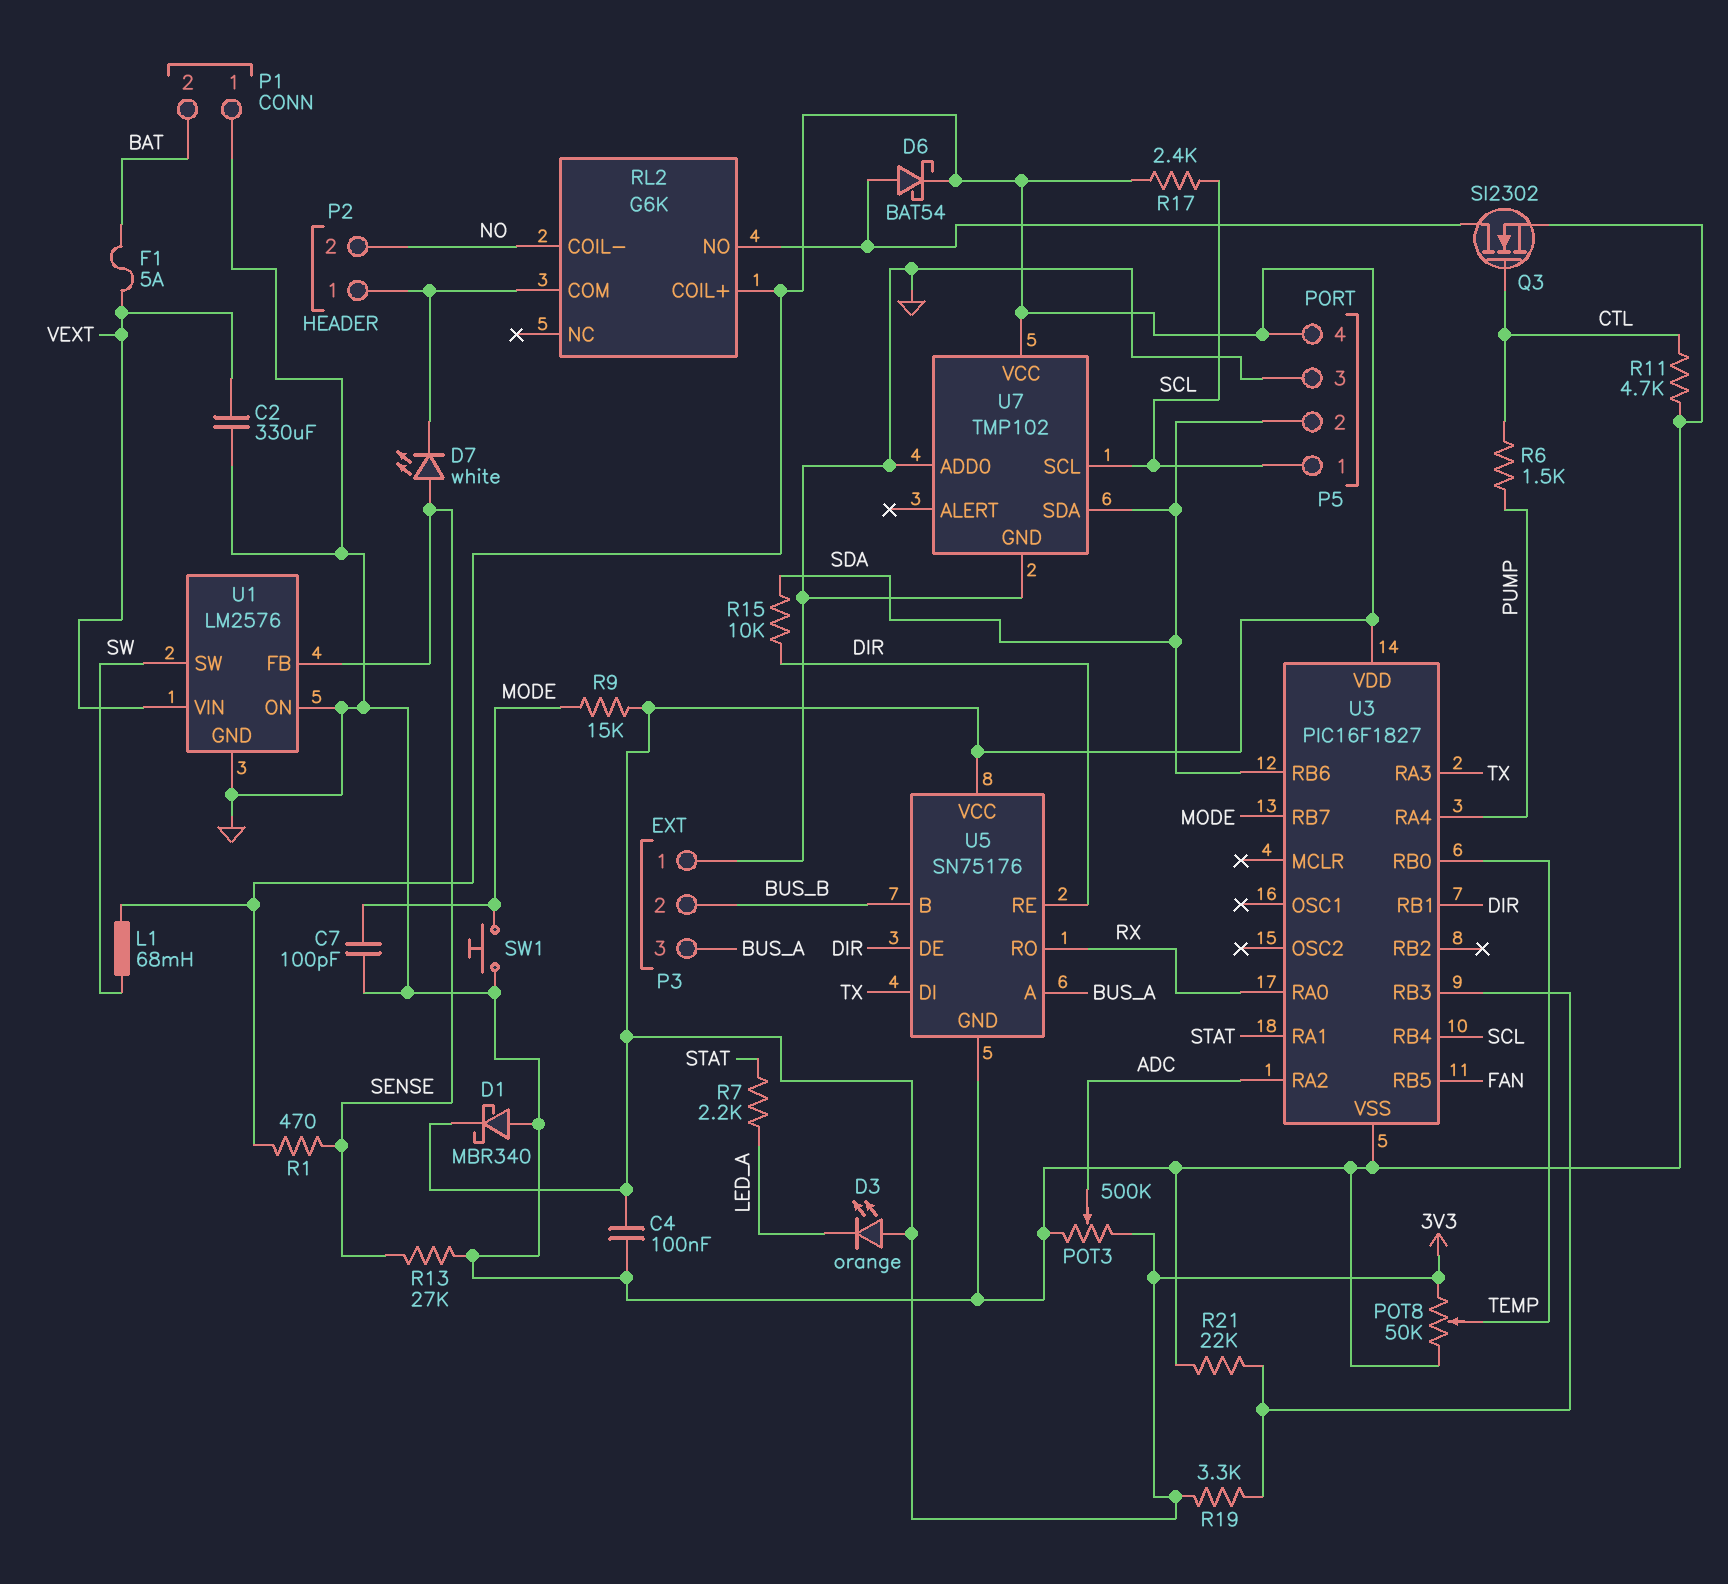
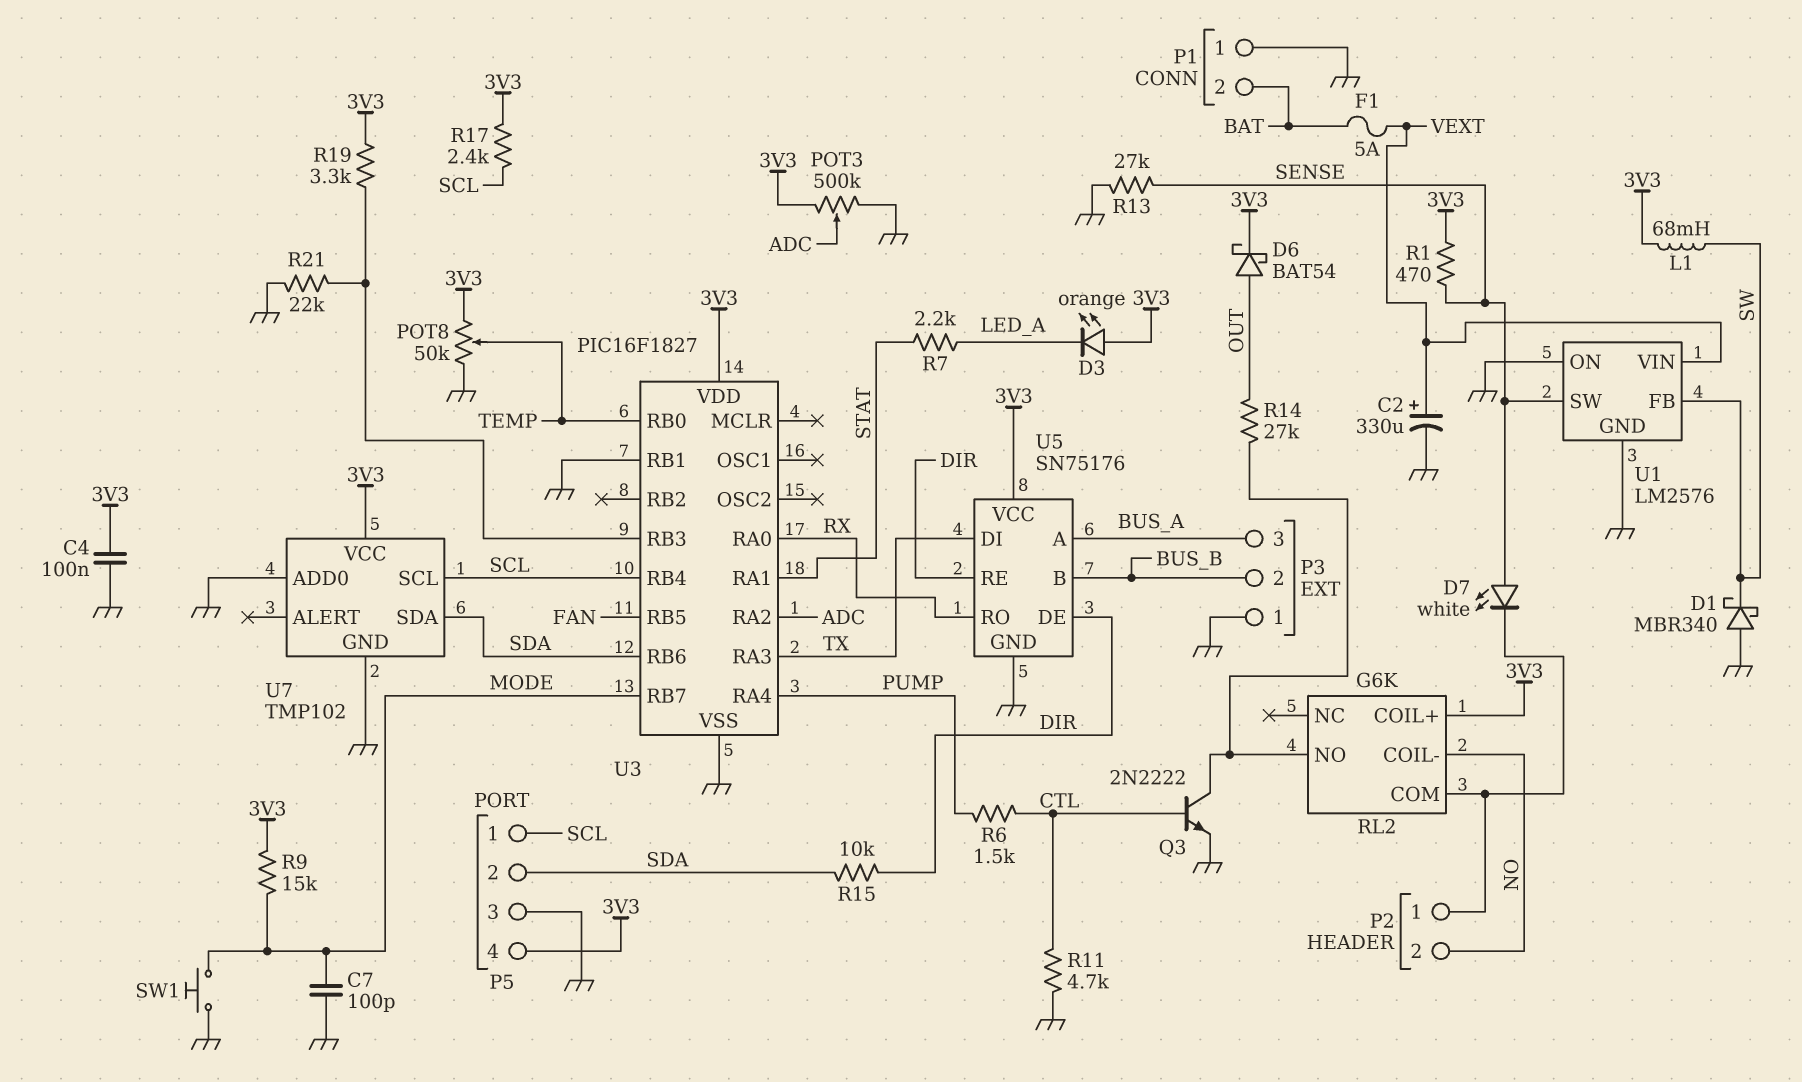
C2: 330uF (GND, VEXT) -> 330uF (plus VEXT, minus GND)
D1: schottky MBR340 (A GND, K 3V3) -> schottky MBR340 (A GND, K SW)
D6: schottky BAT54 (A RL2/NO, K 3V3) -> schottky BAT54 (A OUT, K 3V3)
Q3: NMOS SI2302 (G CTL, D RL2/NO, S GND) -> NPN 2N2222 (B CTL, C RL2/NO, E GND)
R14: none -> 27k (OUT, RL2/NO)
U1 pin FB: SENSE -> SW
U1 pin SW: SW -> SENSE
U3 pin RB1: DIR -> GND

